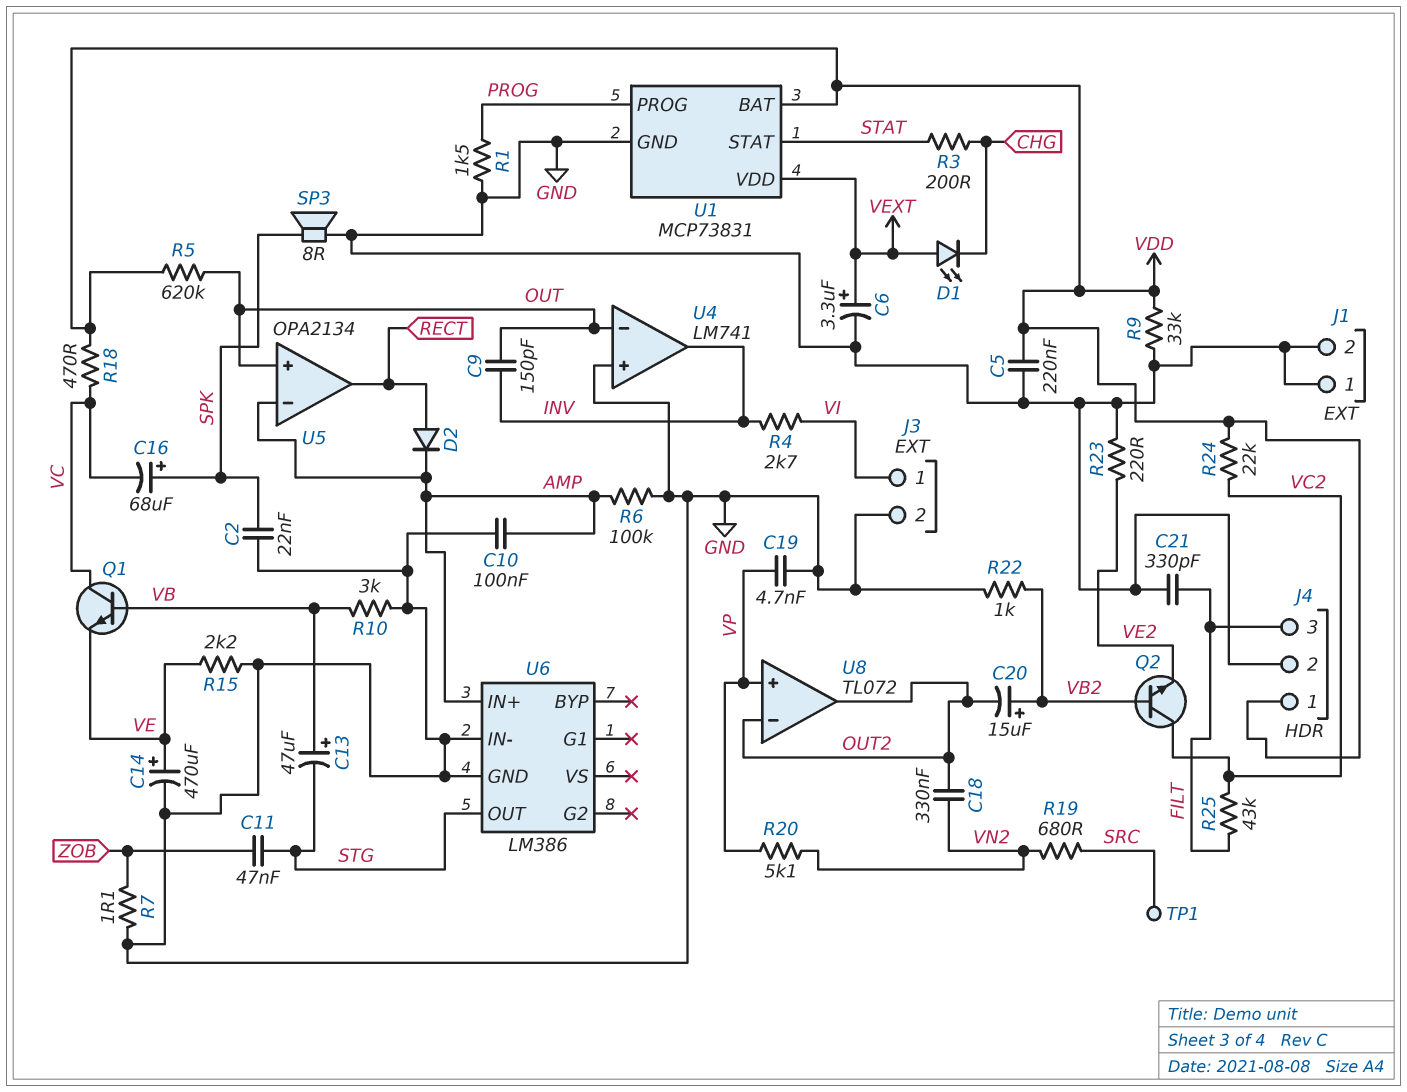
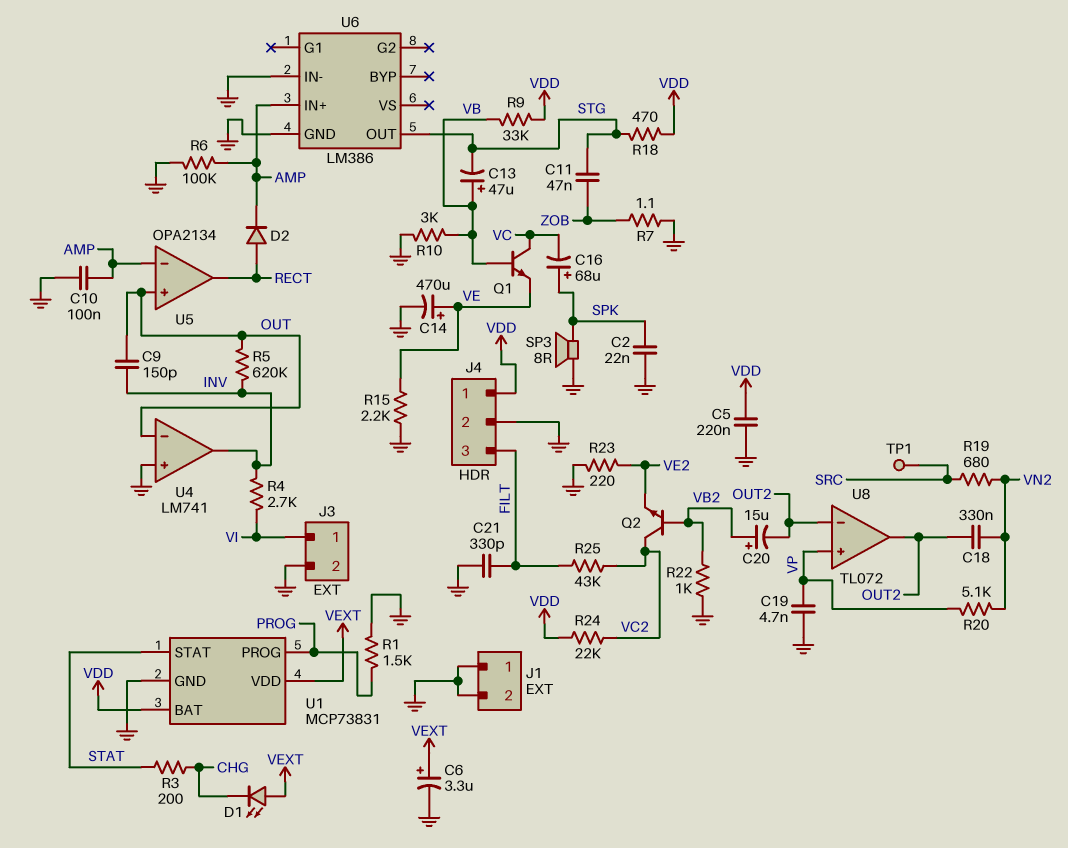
R5: 620k (OUT, VDD) -> 620k (INV, OUT)
R9: 33k (GND, VDD) -> 33k (VB, VDD)
R18: 470 (VC, VDD) -> 470 (STG, VDD)

